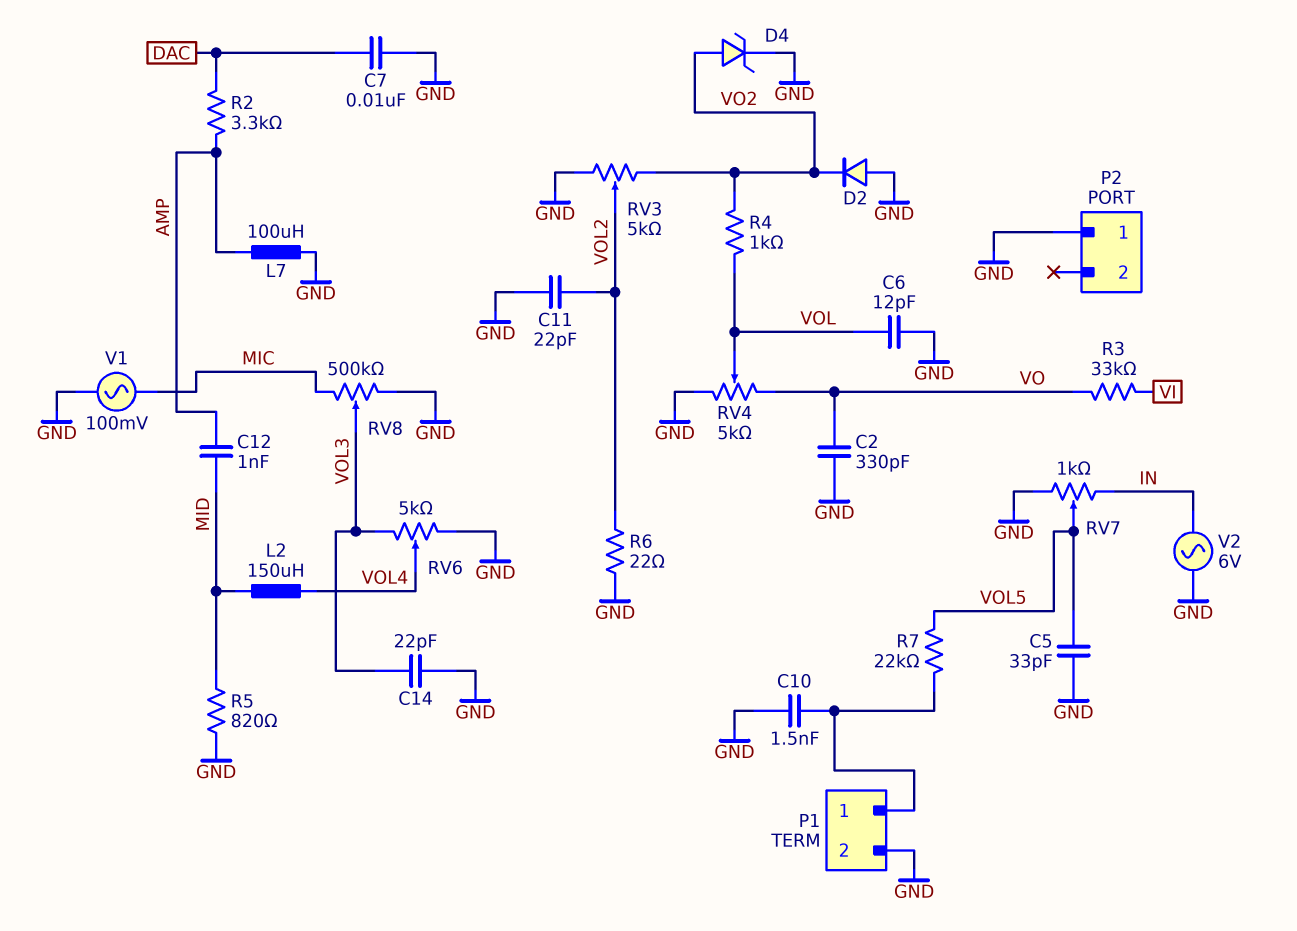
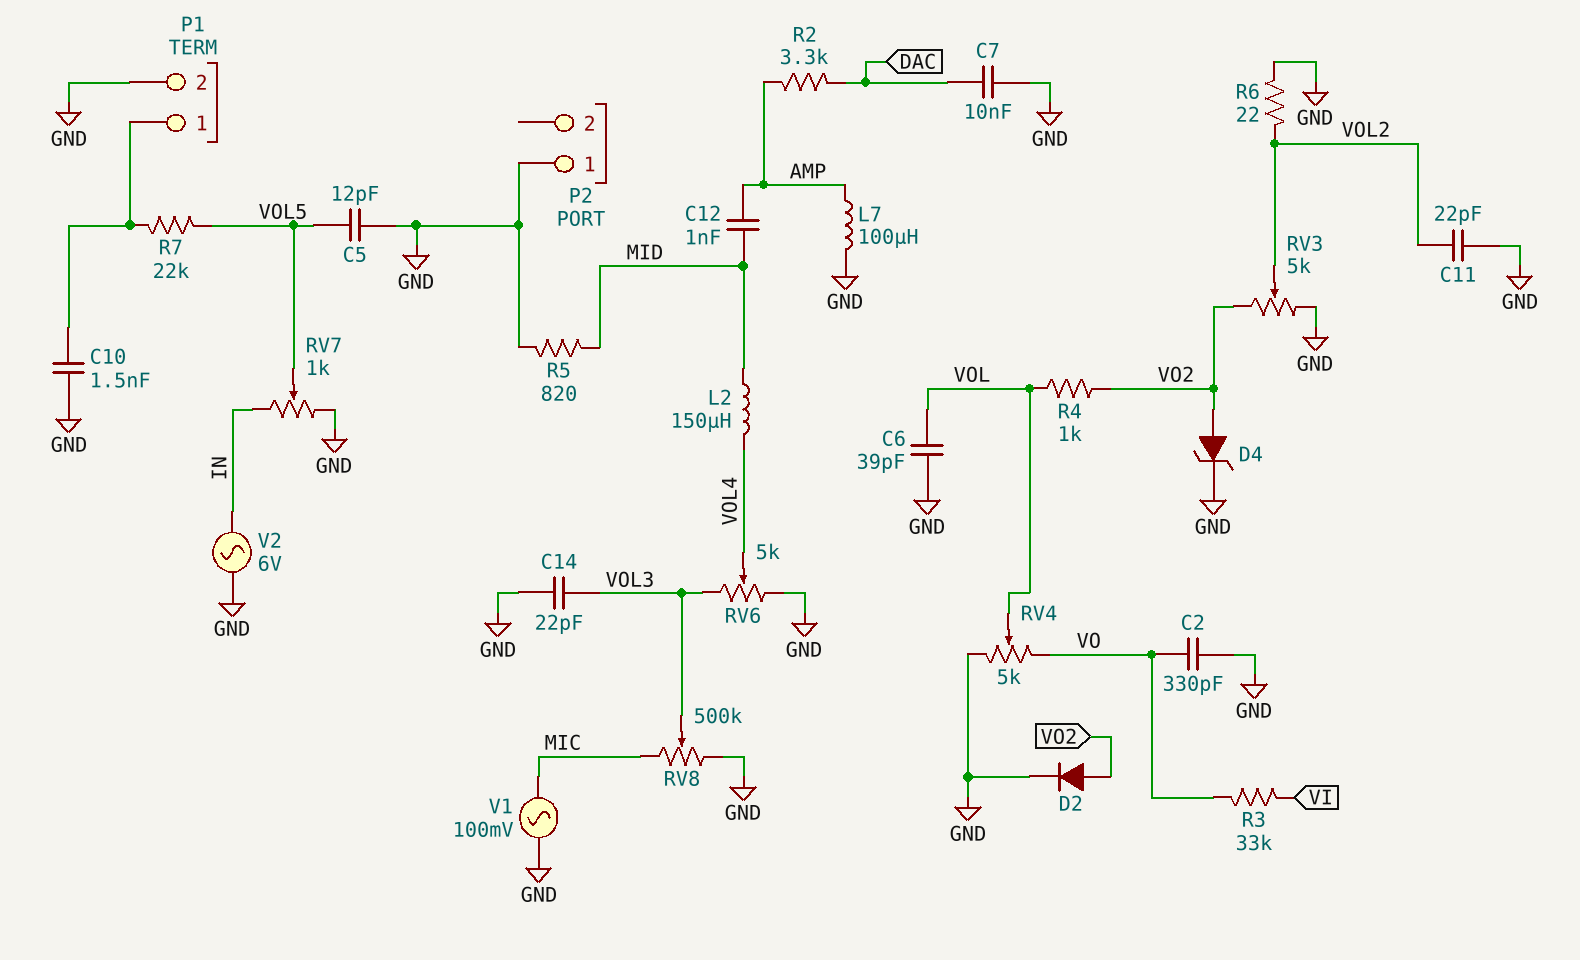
C5: 33pF (GND, VOL5) -> 12pF (GND, VOL5)
C6: 12pF (GND, VOL) -> 39pF (GND, VOL)
D2: diode (A GND, K VO2) -> diode (A VO2, K GND)

